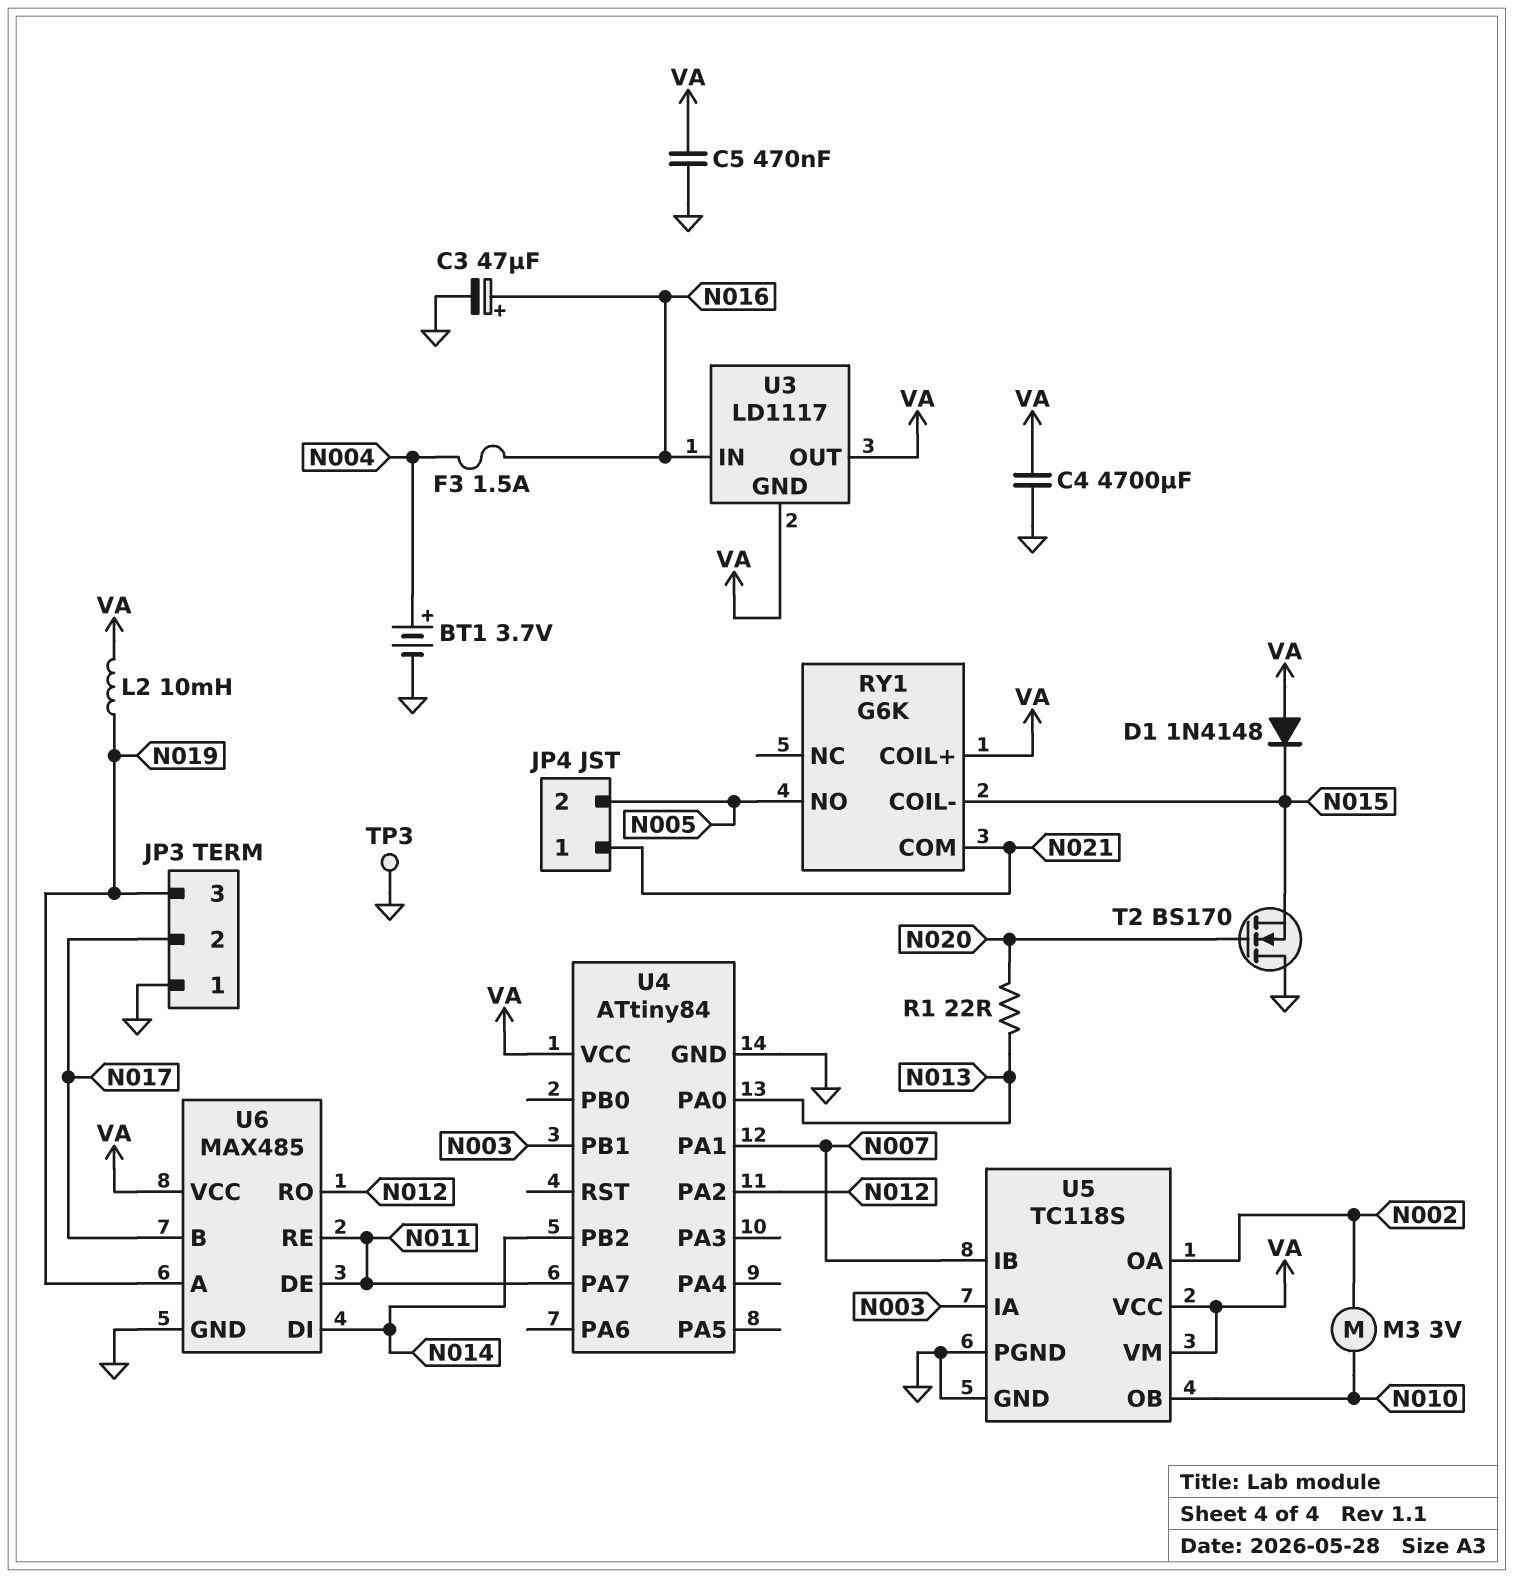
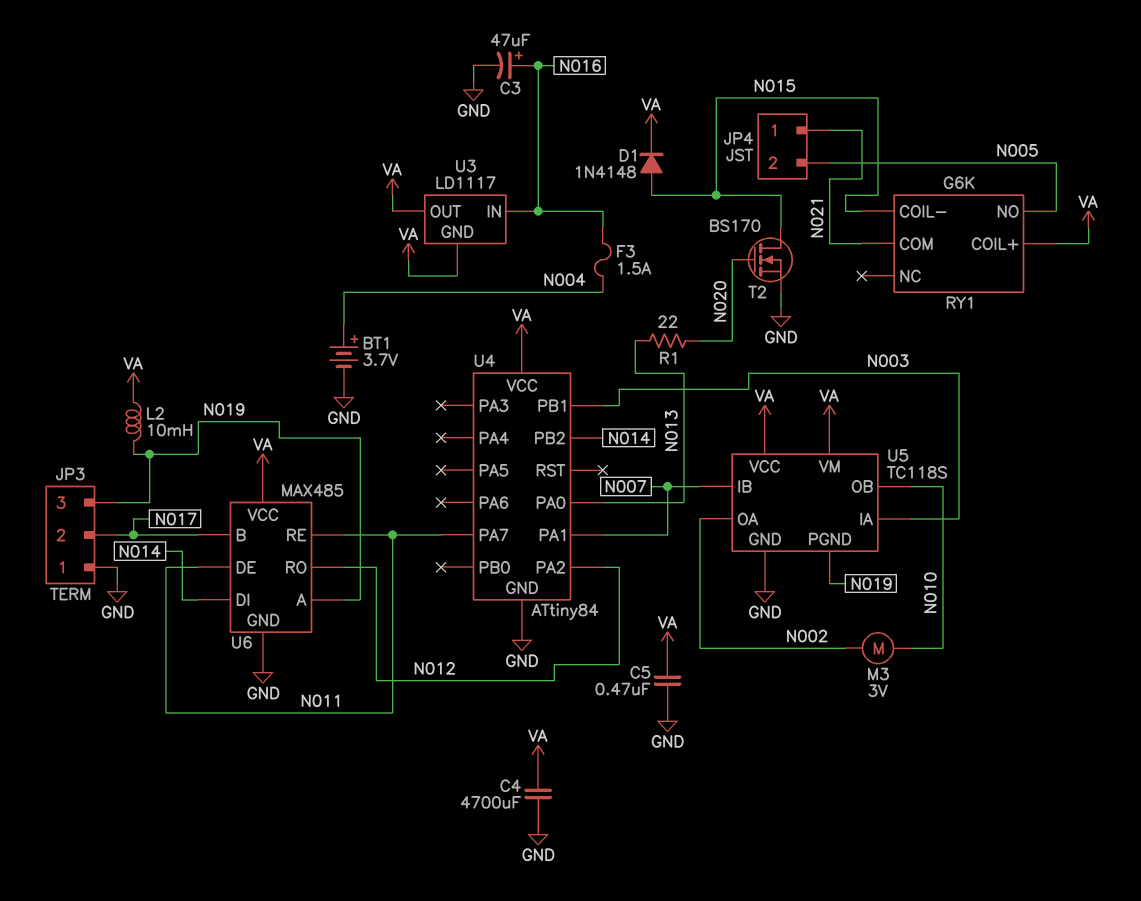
D1: diode 1N4148 (A VA, K N015) -> diode 1N4148 (A N015, K VA)
T2: NMOS BS170 (G N020, D GND, S N015) -> NMOS BS170 (G N020, D N015, S GND)
TP3: test point (GND) -> none
U5 pin PGND: GND -> N019

